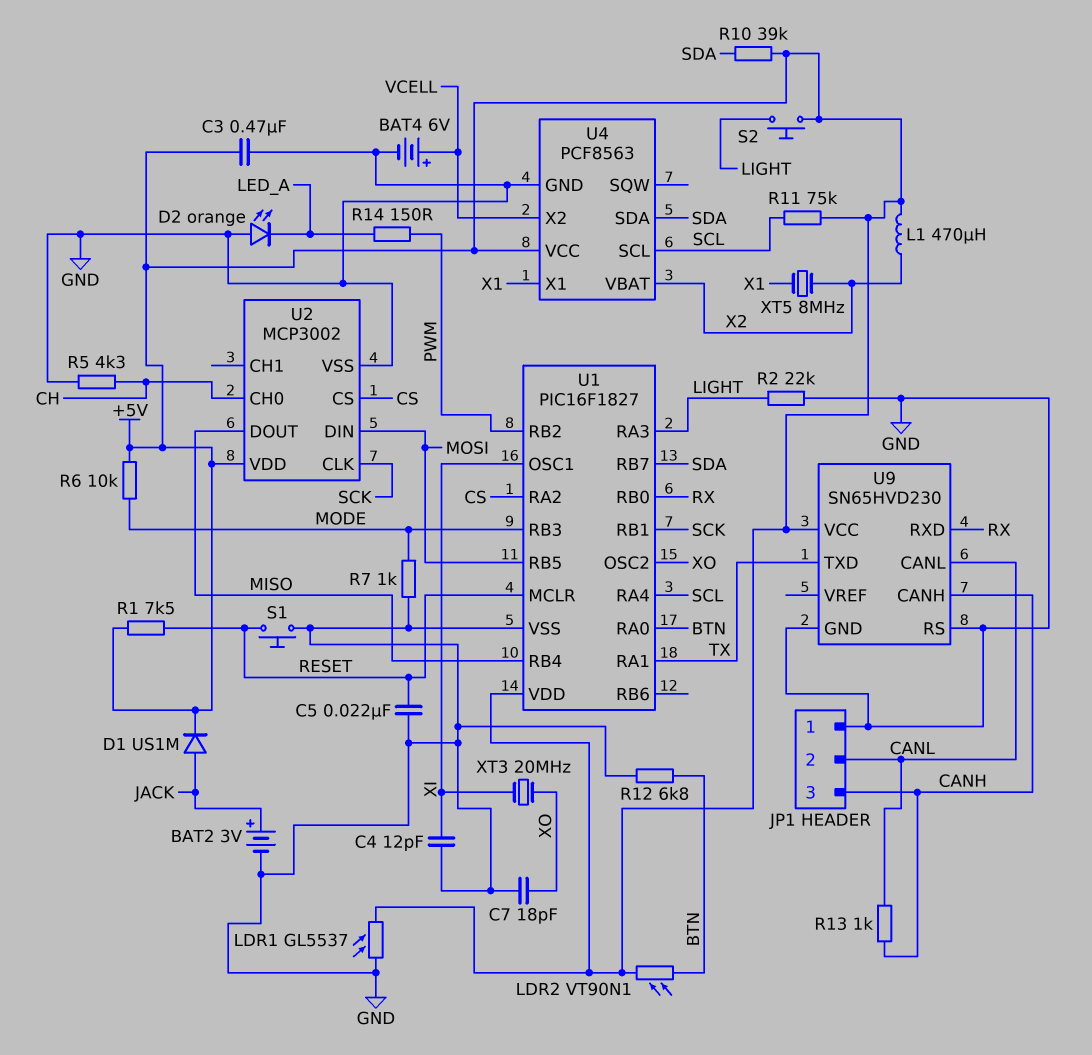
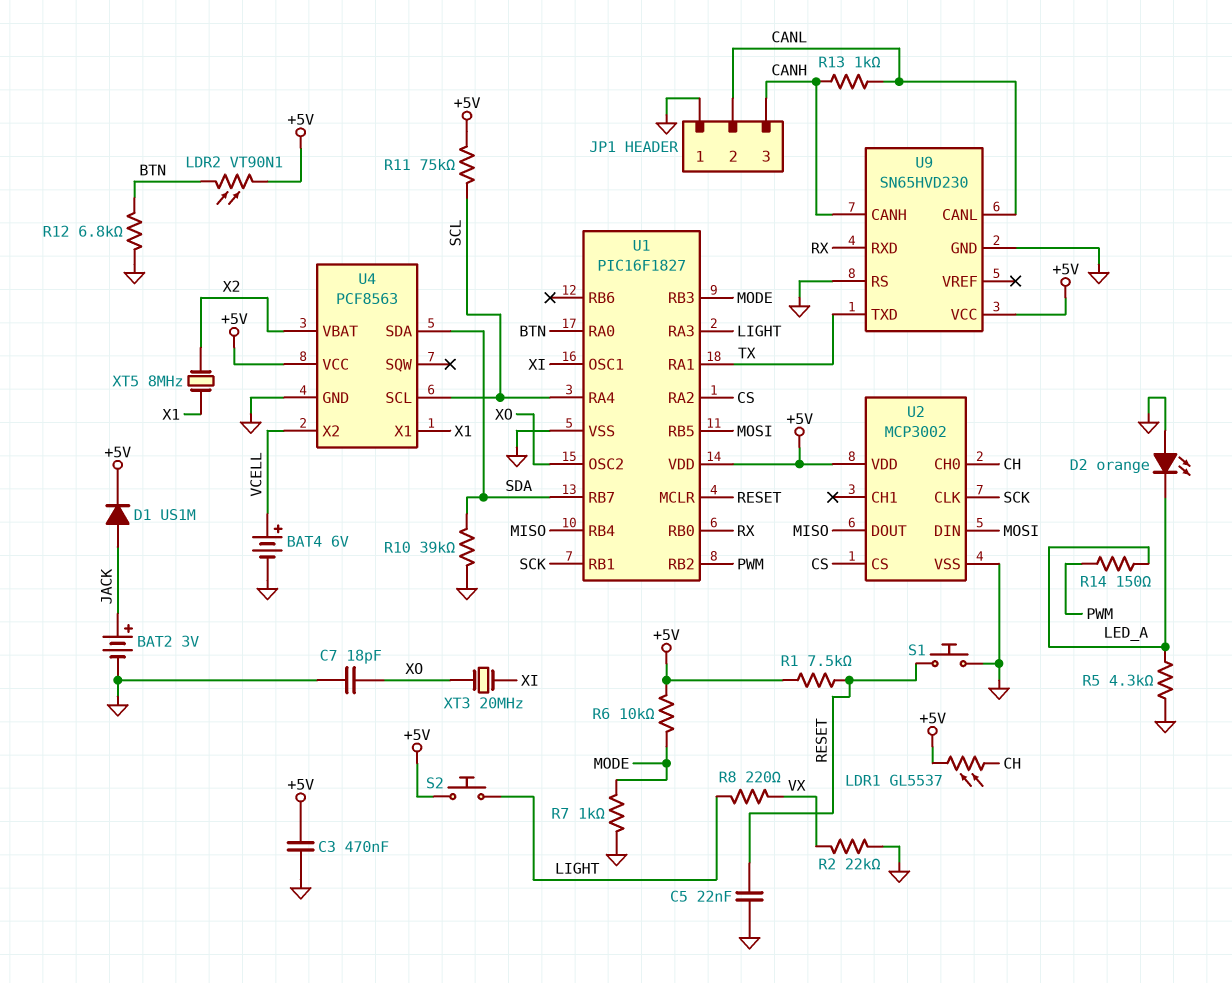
C4: 12pF (GND, XI) -> none
L1: 470uH (+5V, X2) -> none
LDR1: GL5537 (+5V, GND) -> GL5537 (+5V, CH)
R2: 22k (GND, LIGHT) -> 22k (GND, VX)
R5: 4.3k (CH, GND) -> 4.3k (GND, LED_A)
R8: none -> 220 (LIGHT, VX)
R10: 39k (+5V, SDA) -> 39k (GND, SDA)

